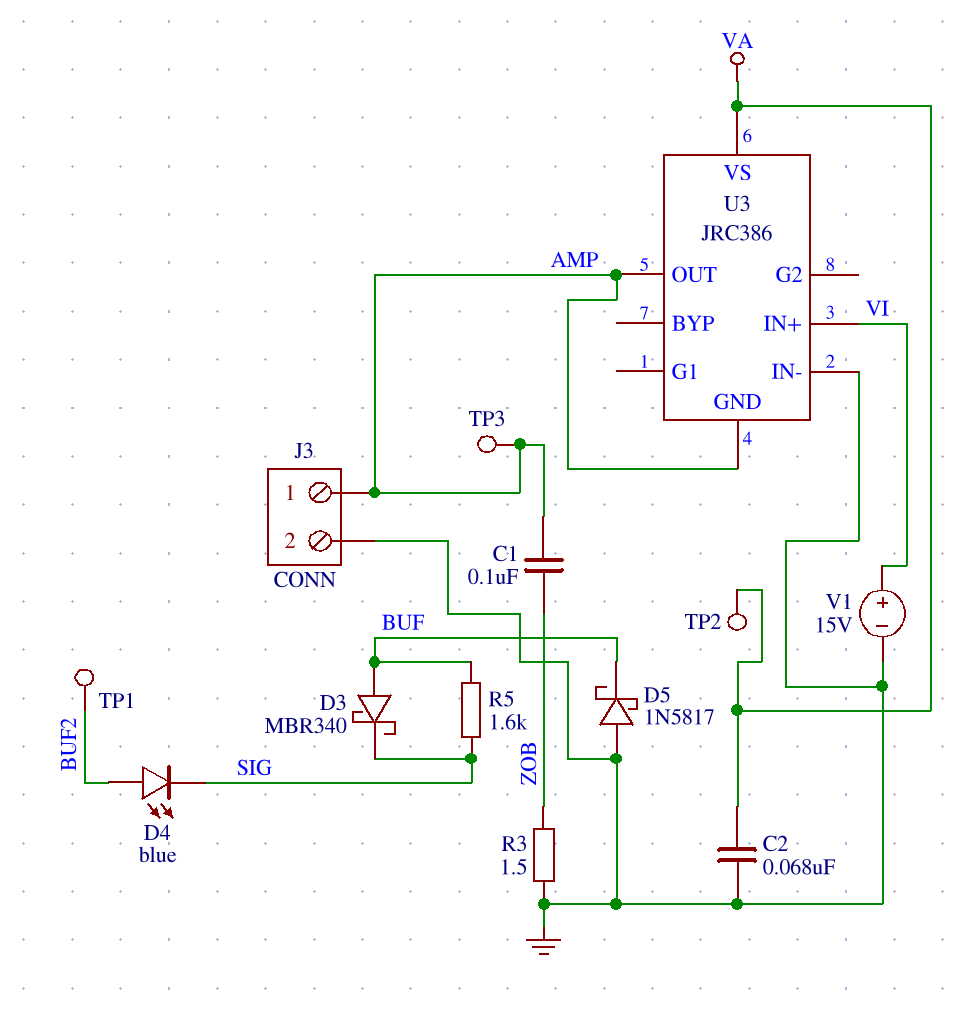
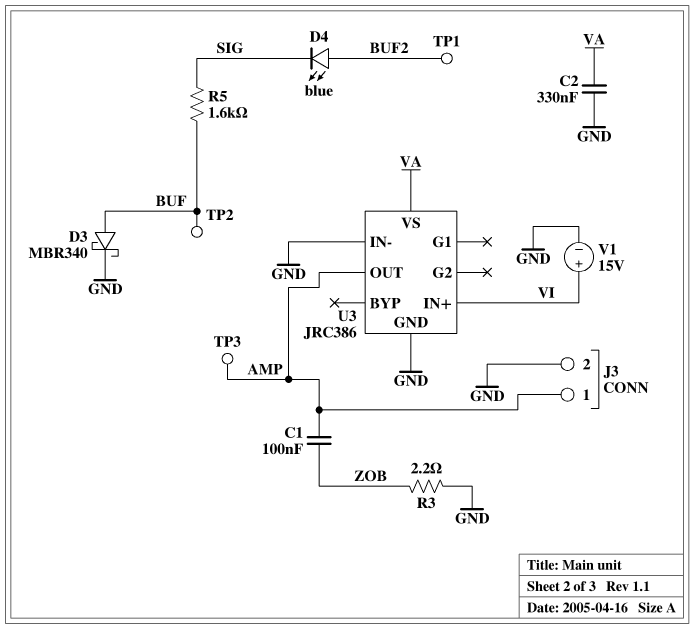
C2: 68nF (GND, VA) -> 330nF (GND, VA)
D3: schottky MBR340 (A BUF, K SIG) -> schottky MBR340 (A BUF, K GND)
D5: schottky 1N5817 (A GND, K BUF) -> none
R3: 1.5 (GND, ZOB) -> 2.2 (GND, ZOB)
TP2: test point (VA) -> test point (BUF)
U3 pin GND: AMP -> GND

